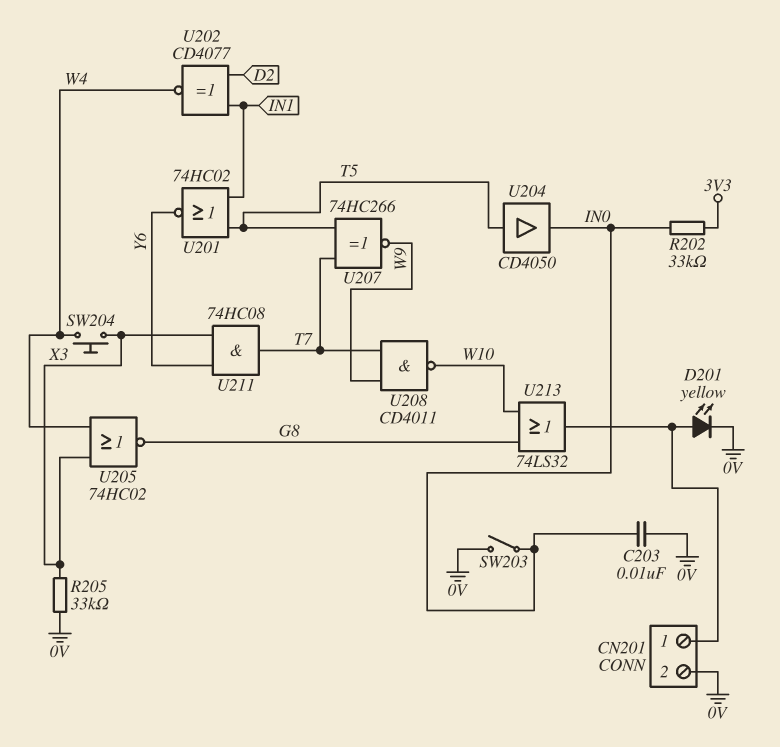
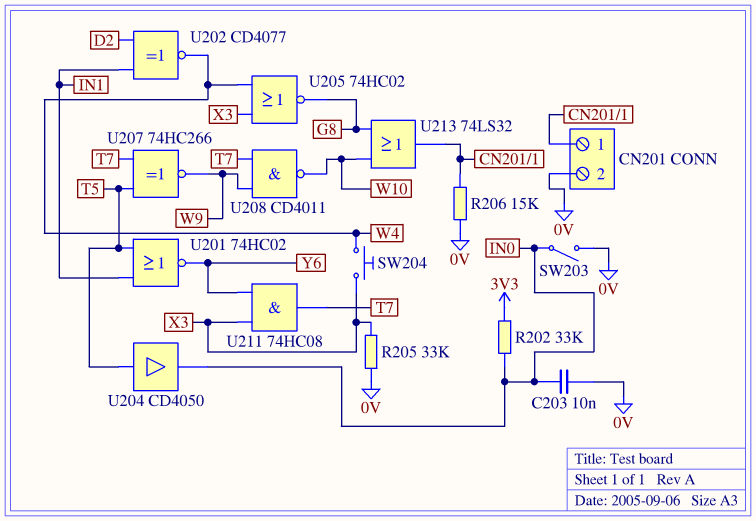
D201: LED yellow (A CN201/1, K 0V) -> none
R206: none -> 15k (0V, CN201/1)

